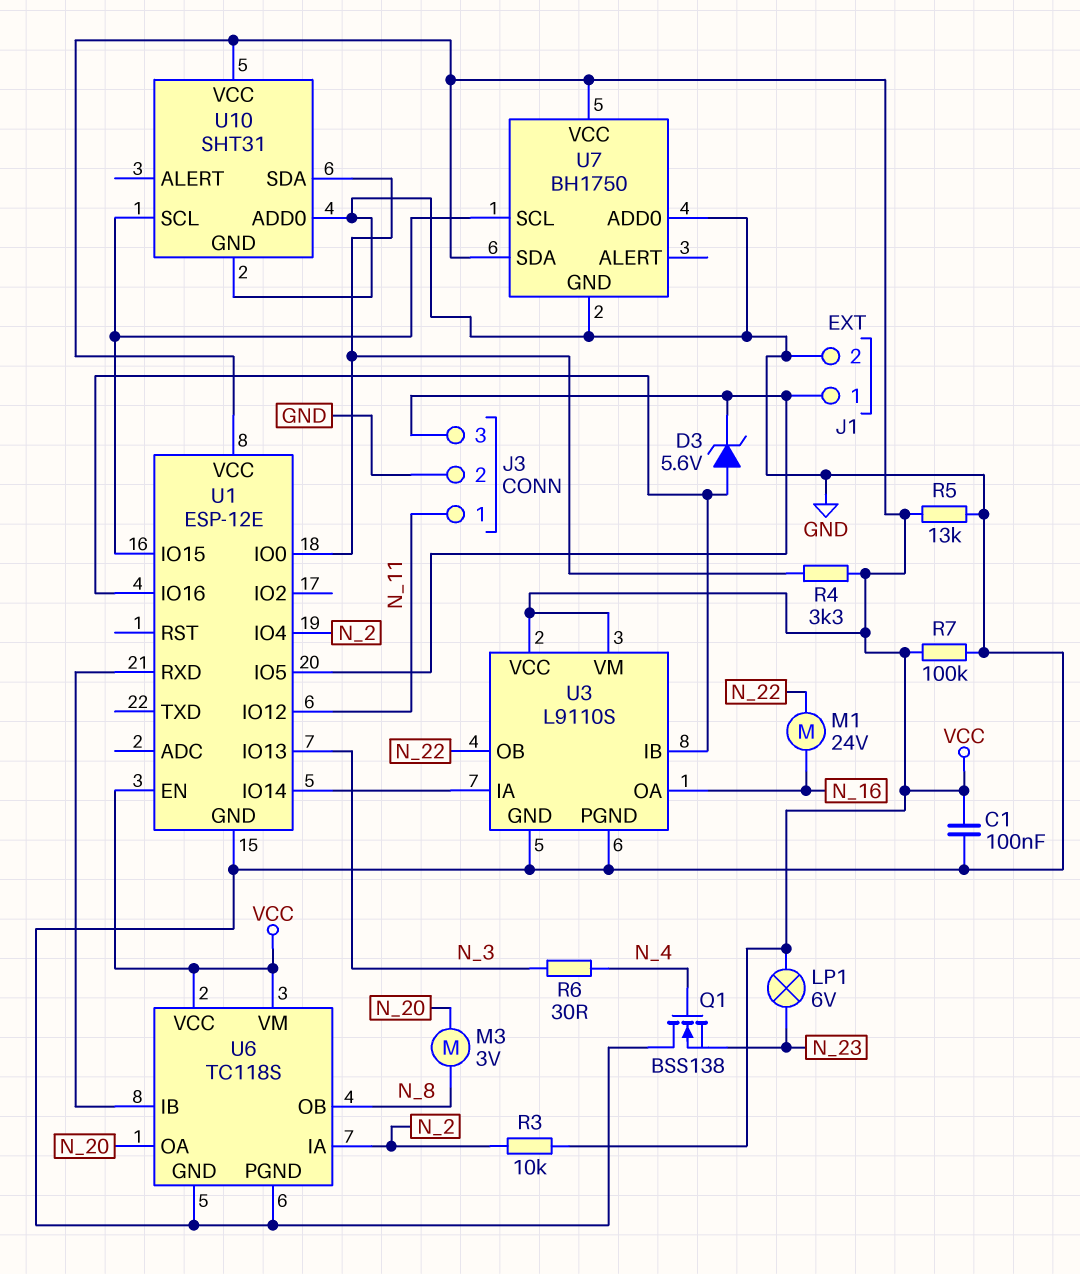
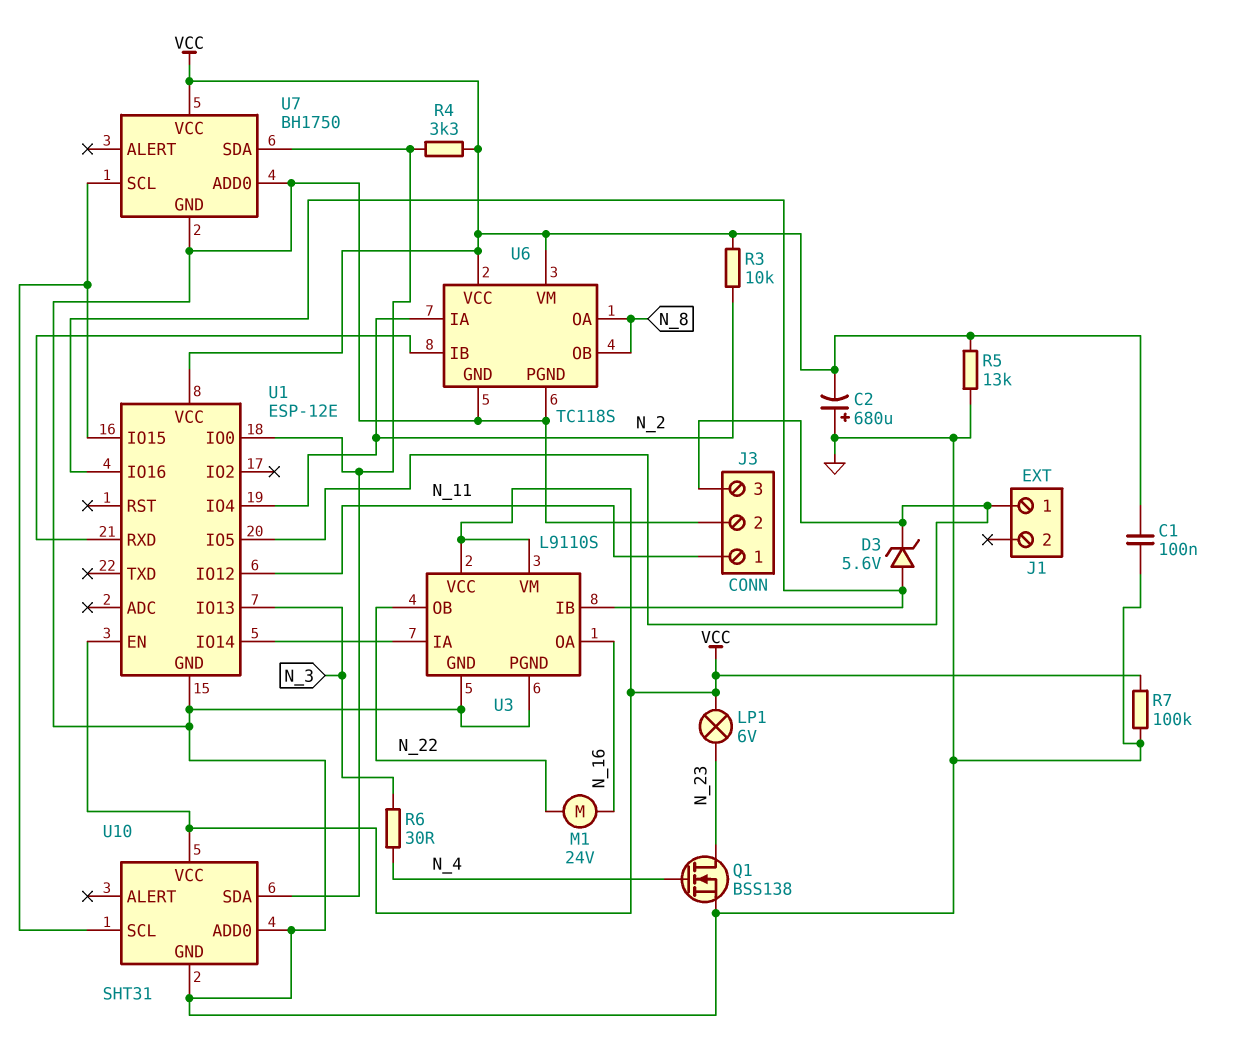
C2: none -> 680uF (plus GND, minus VCC)
J1 pin 2: GND -> none
M3: motor 3V (N_8, N_20) -> none
Q1: NMOS BSS138 (G N_4, D GND, S N_23) -> NMOS BSS138 (G N_4, D N_23, S GND)
U6 pin OA: N_20 -> N_8
U7 pin SDA: VCC -> U1/IO0

